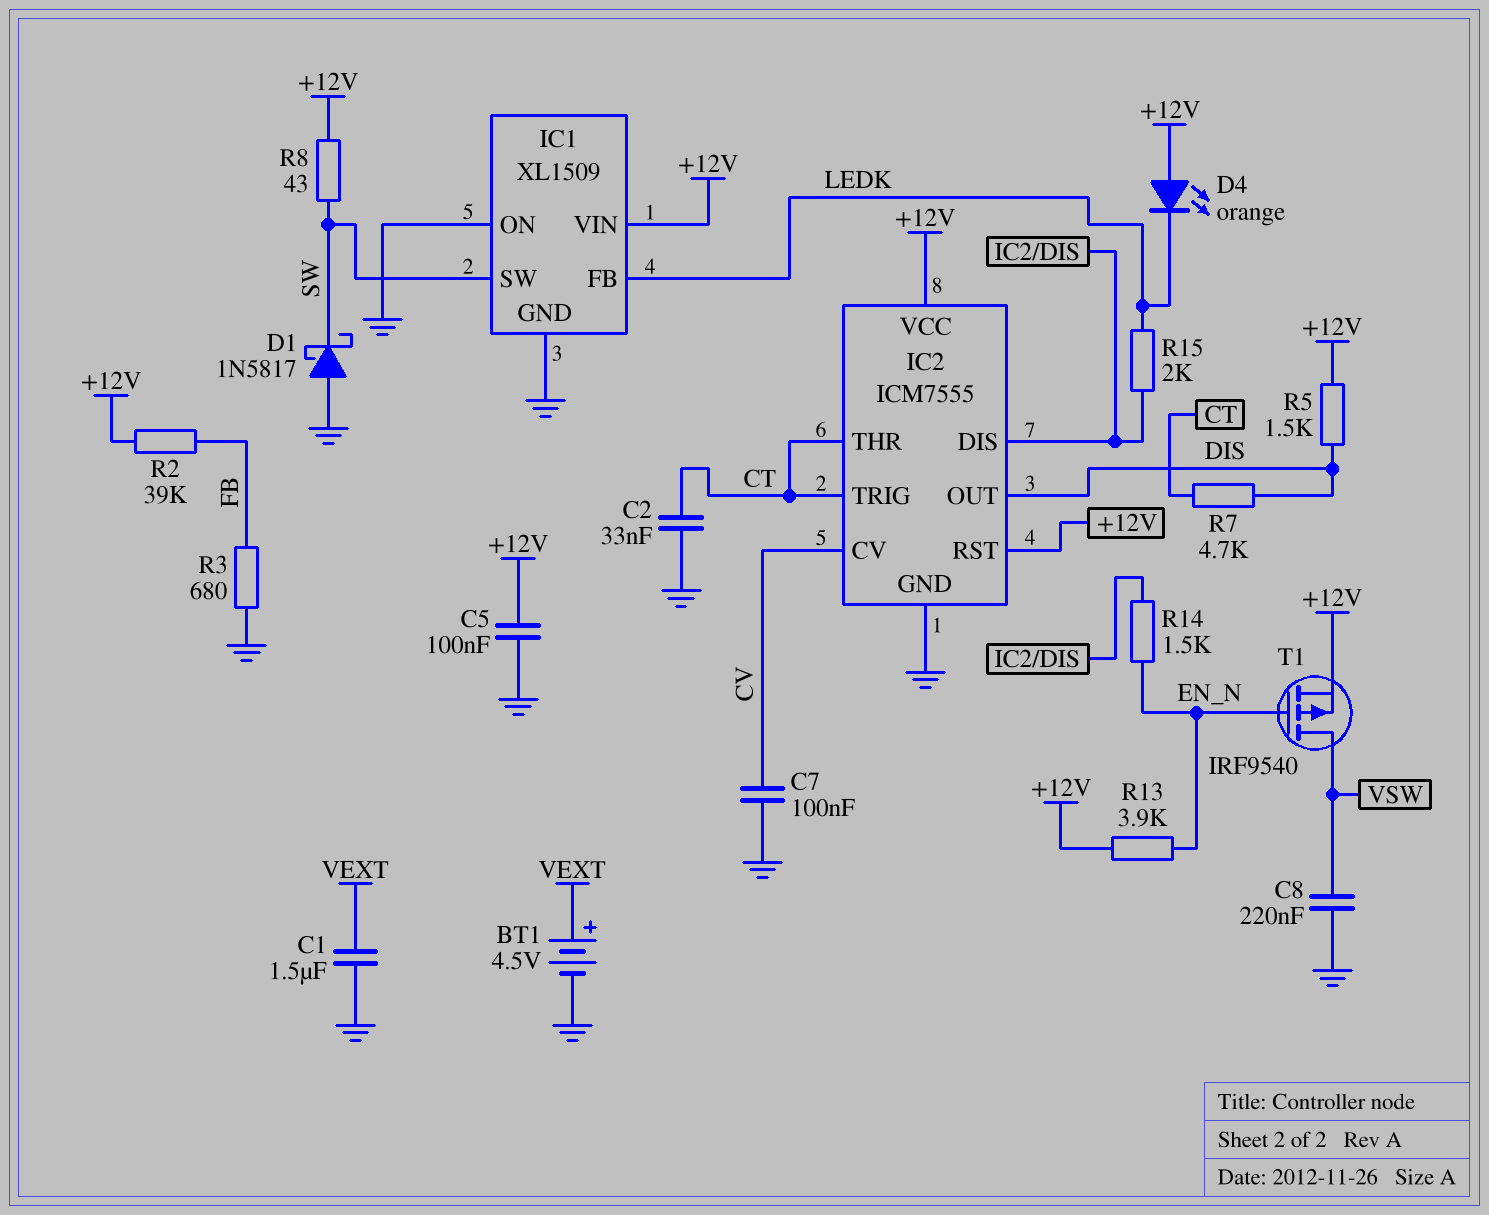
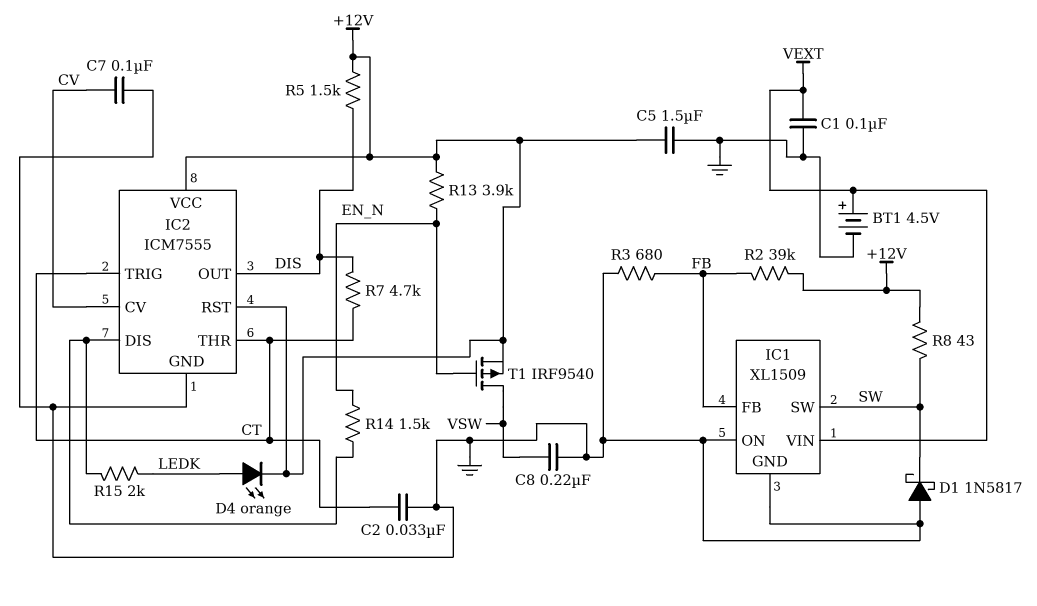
C1: 1.5uF (GND, VEXT) -> 100nF (GND, VEXT)
C5: 100nF (+12V, GND) -> 1.5uF (+12V, GND)
D4: LED orange (A +12V, K LEDK) -> LED orange (A LEDK, K +12V)
IC1 pin FB: LEDK -> FB
IC1 pin VIN: +12V -> VEXT

